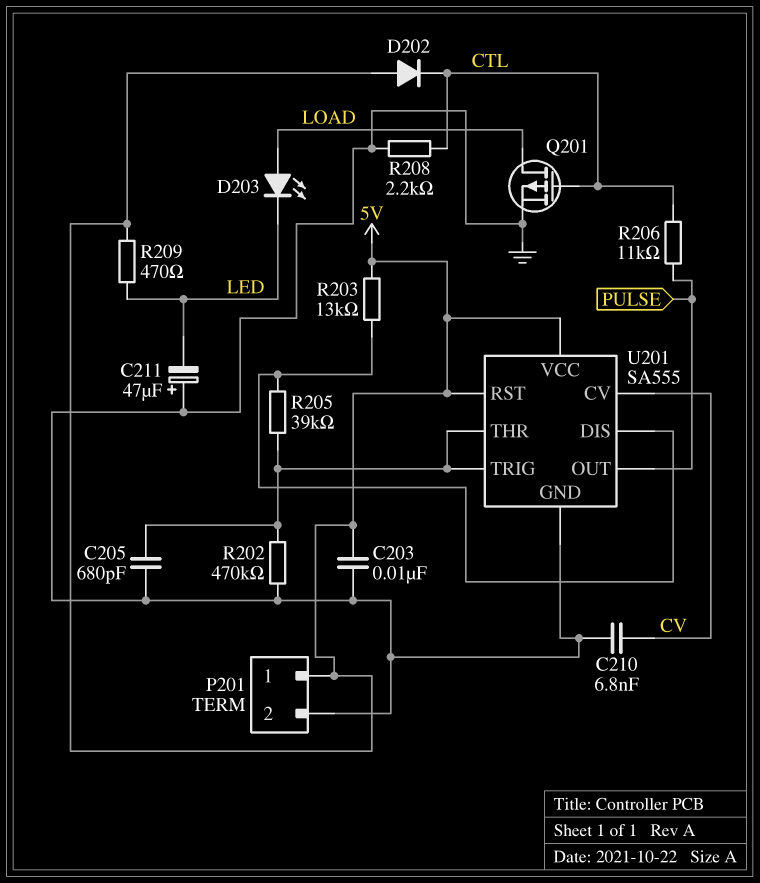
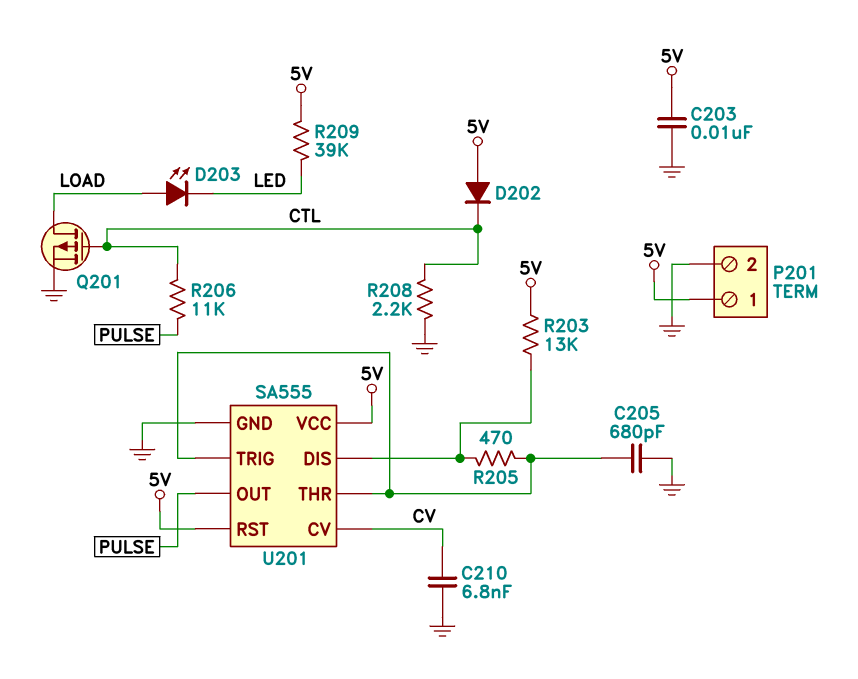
C211: 47uF (plus GND, minus LED) -> none
R202: 470k (GND, U201/THR) -> none
R205: 39k (U201/DIS, U201/THR) -> 470 (U201/DIS, U201/THR)
R209: 470 (5V, LED) -> 39k (5V, LED)

